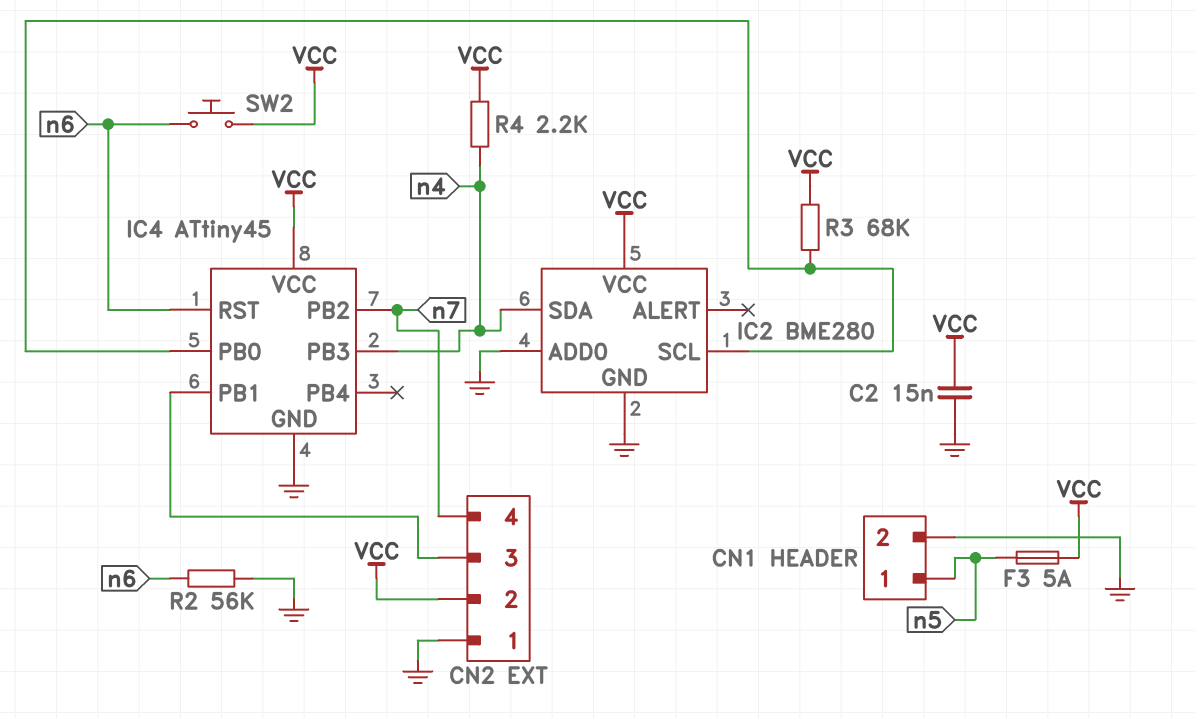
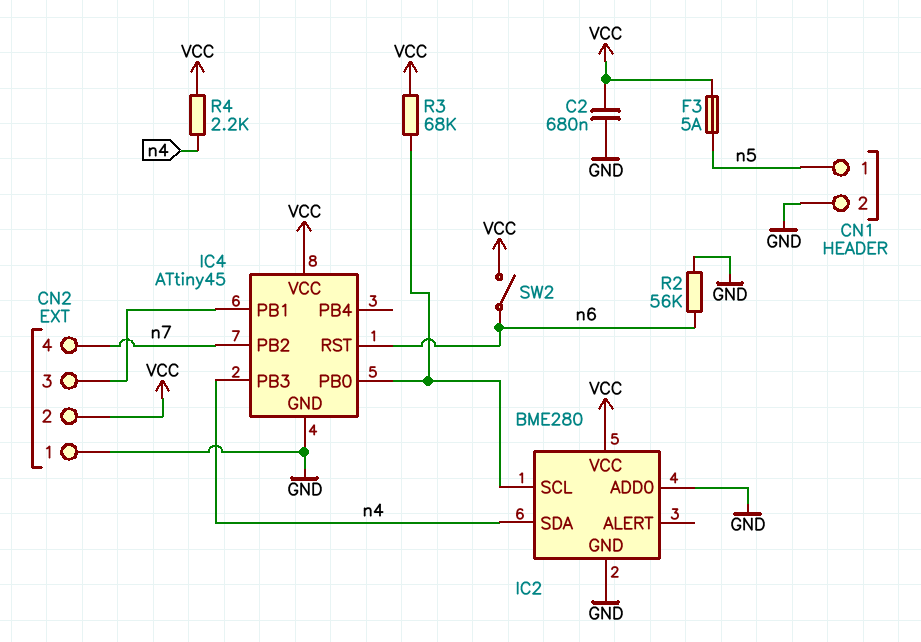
C2: 15nF (GND, VCC) -> 680nF (GND, VCC)
SW2: button (VCC, n6) -> switch (VCC, n6)

